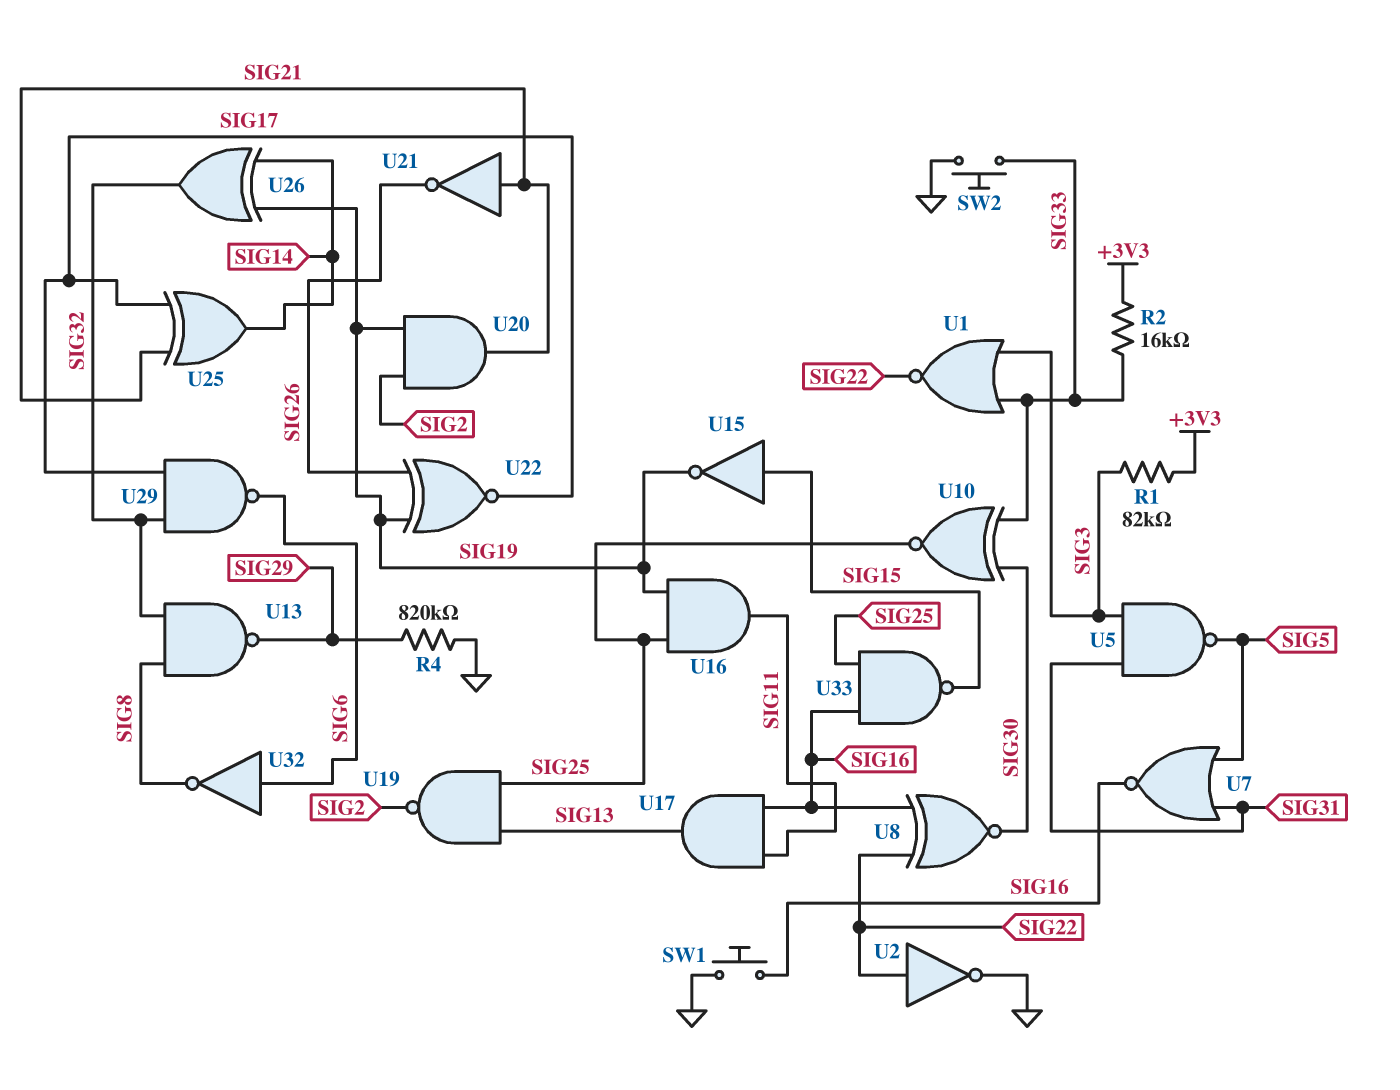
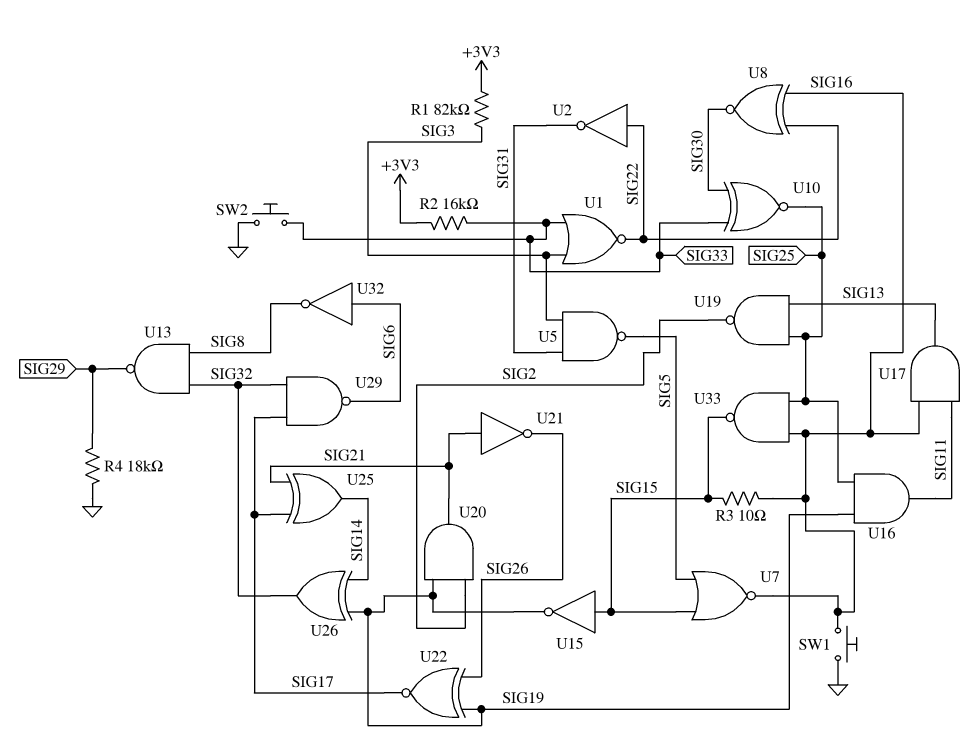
R3: none -> 10 (SIG15, SIG16)
R4: 820k (GND, SIG29) -> 18k (GND, SIG29)
U2: NOT (in SIG22, out GND) -> NOT (in SIG22, out SIG31)
U7: NOR (in SIG5, in SIG31, out SIG16) -> NOR (in SIG5, in SIG15, out SIG16)

